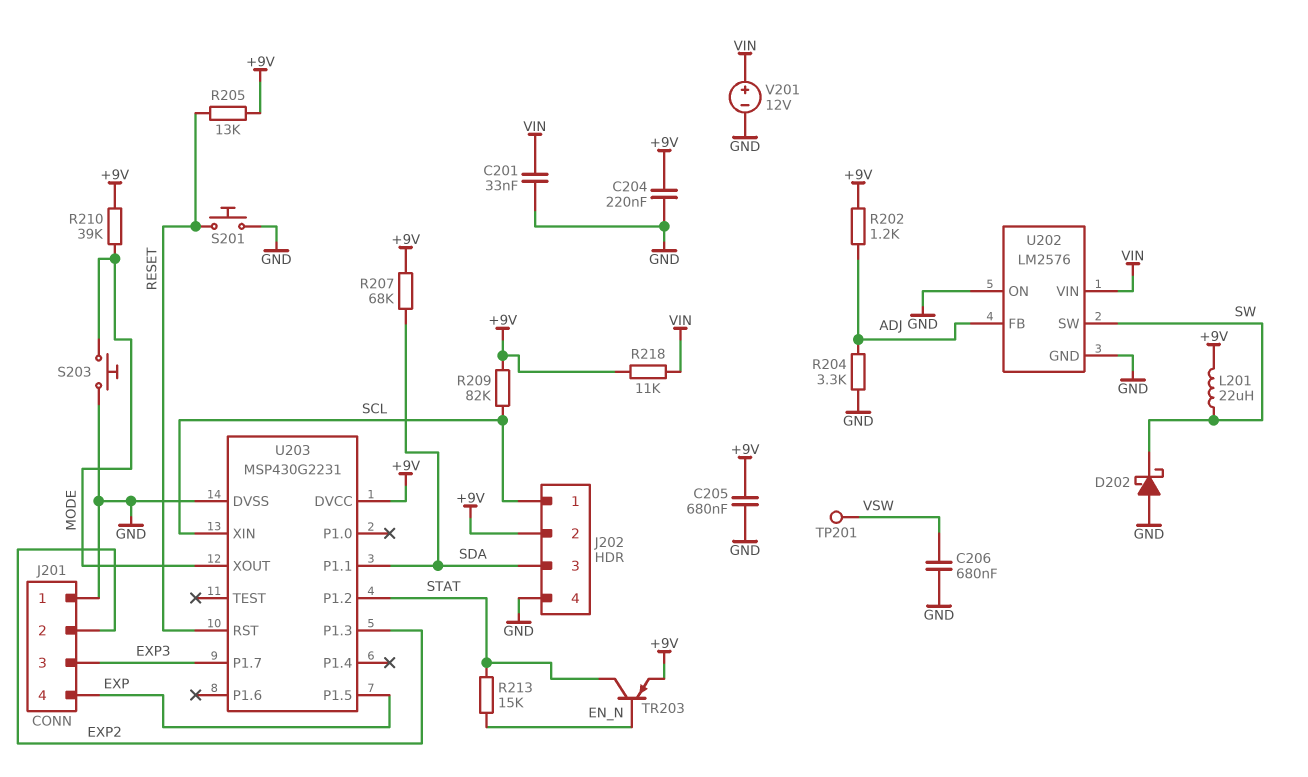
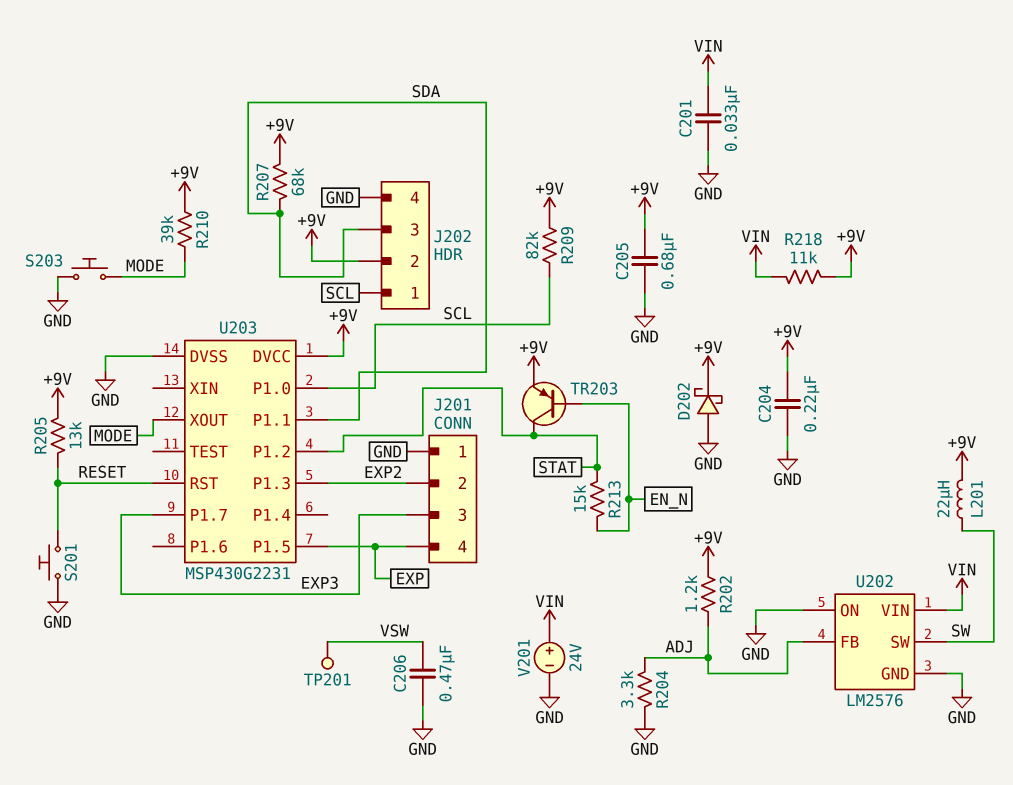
C206: 680nF (GND, VSW) -> 470nF (GND, VSW)
D202: schottky (A GND, K SW) -> schottky (A GND, K +9V)
U203 pin P1.0: none -> SCL
U203 pin XIN: SCL -> none
V201: 12V (plus VIN, minus GND) -> 24V (plus VIN, minus GND)

